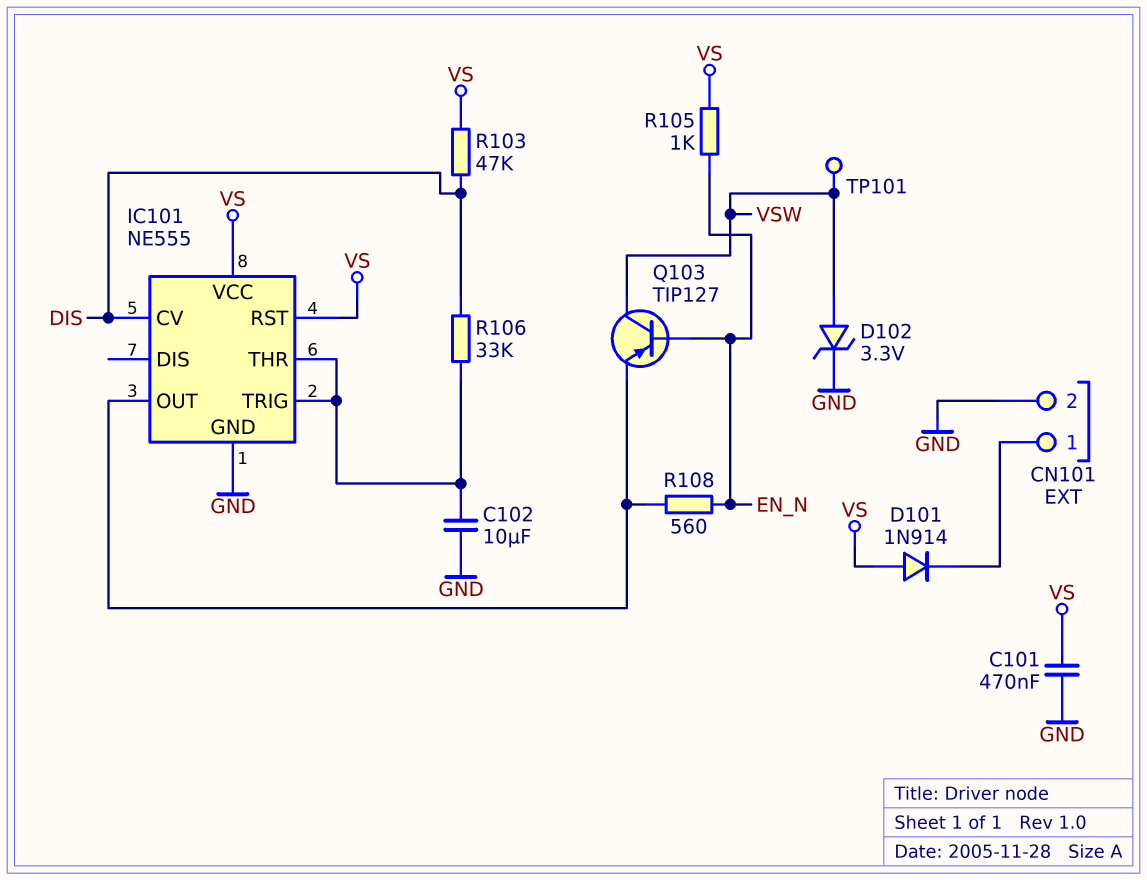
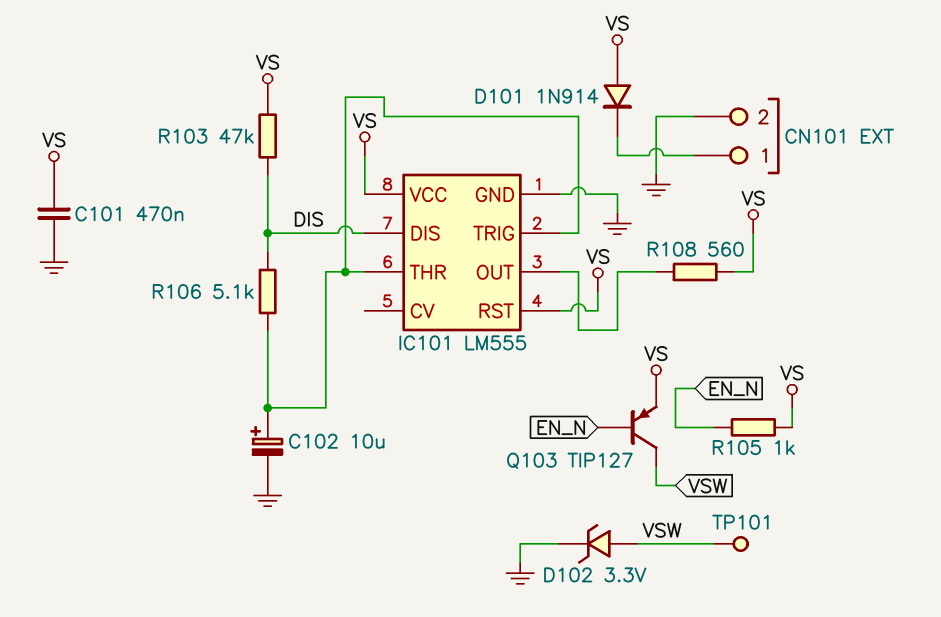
C102: 10uF (GND, IC101/THR) -> 10uF (plus IC101/THR, minus GND)
IC101: NE555 -> LM555
IC101 pin CV: DIS -> none
IC101 pin DIS: none -> DIS
Q103: PNP TIP127 (B EN_N, C VSW, E IC101/OUT) -> PNP TIP127 (B EN_N, C VSW, E VS)
R106: 33k (DIS, IC101/THR) -> 5.1k (DIS, IC101/THR)
R108: 560 (EN_N, IC101/OUT) -> 560 (IC101/OUT, VS)

